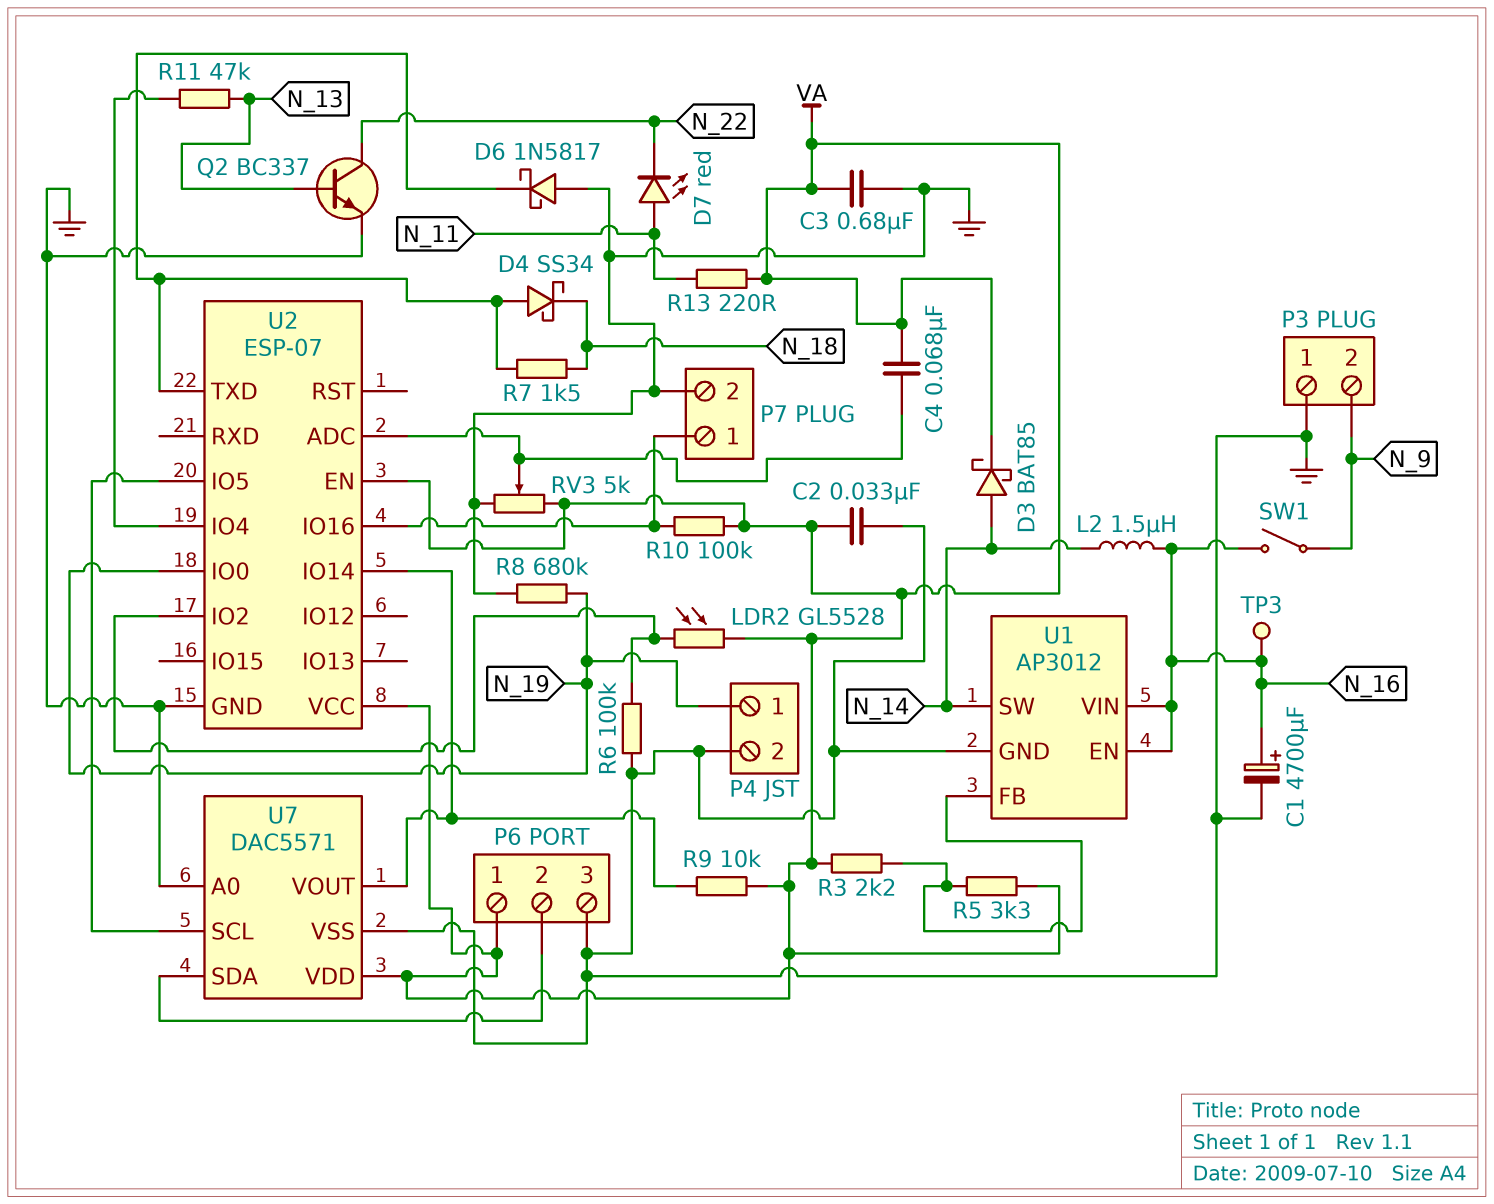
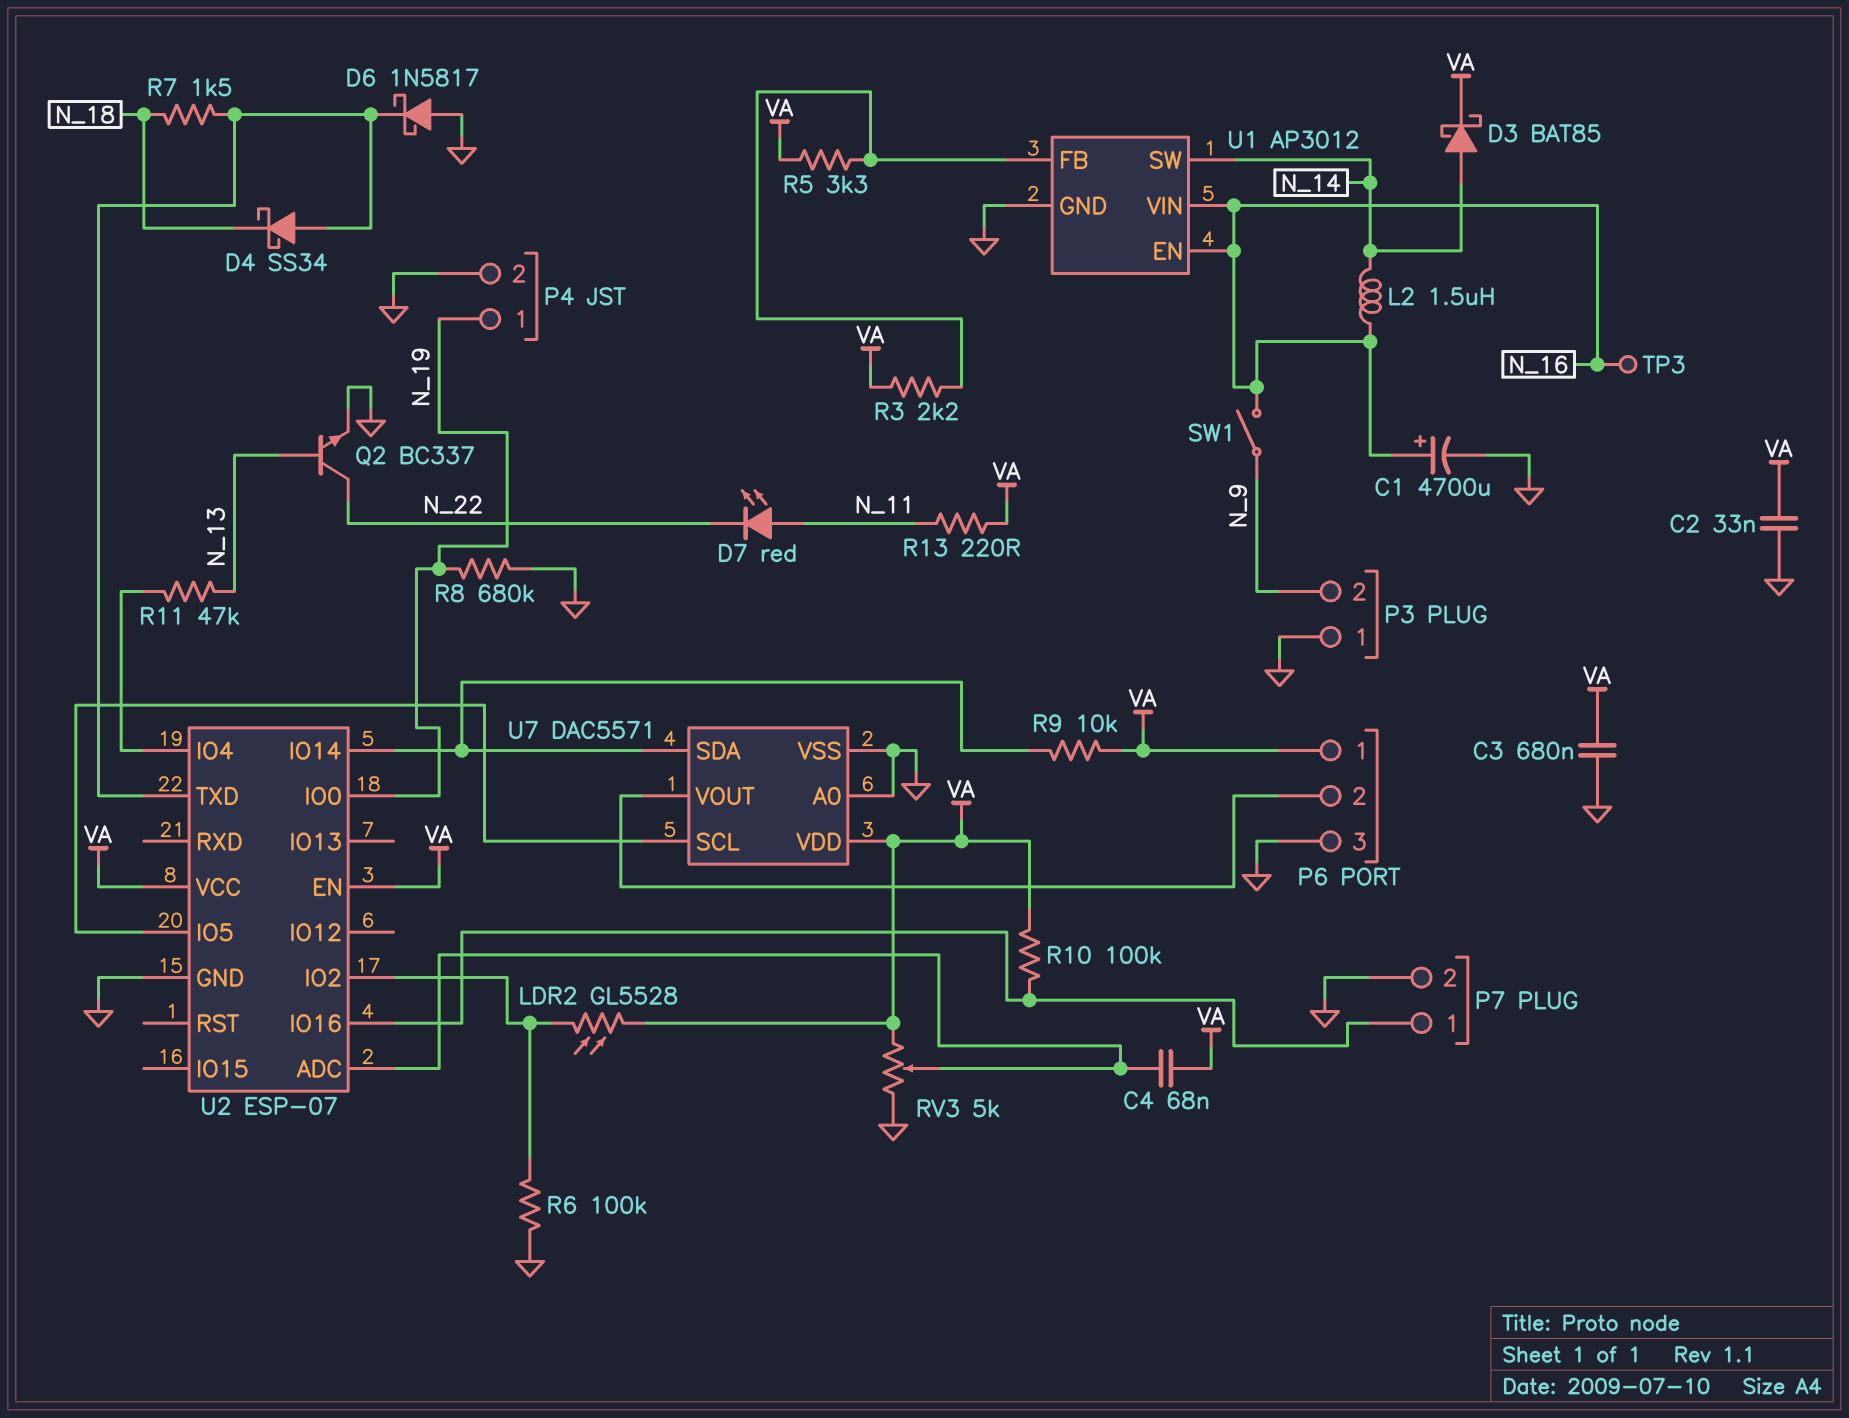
U7 pin SDA: P6/2 -> U2/IO14
U7 pin VOUT: U2/IO14 -> P6/2

